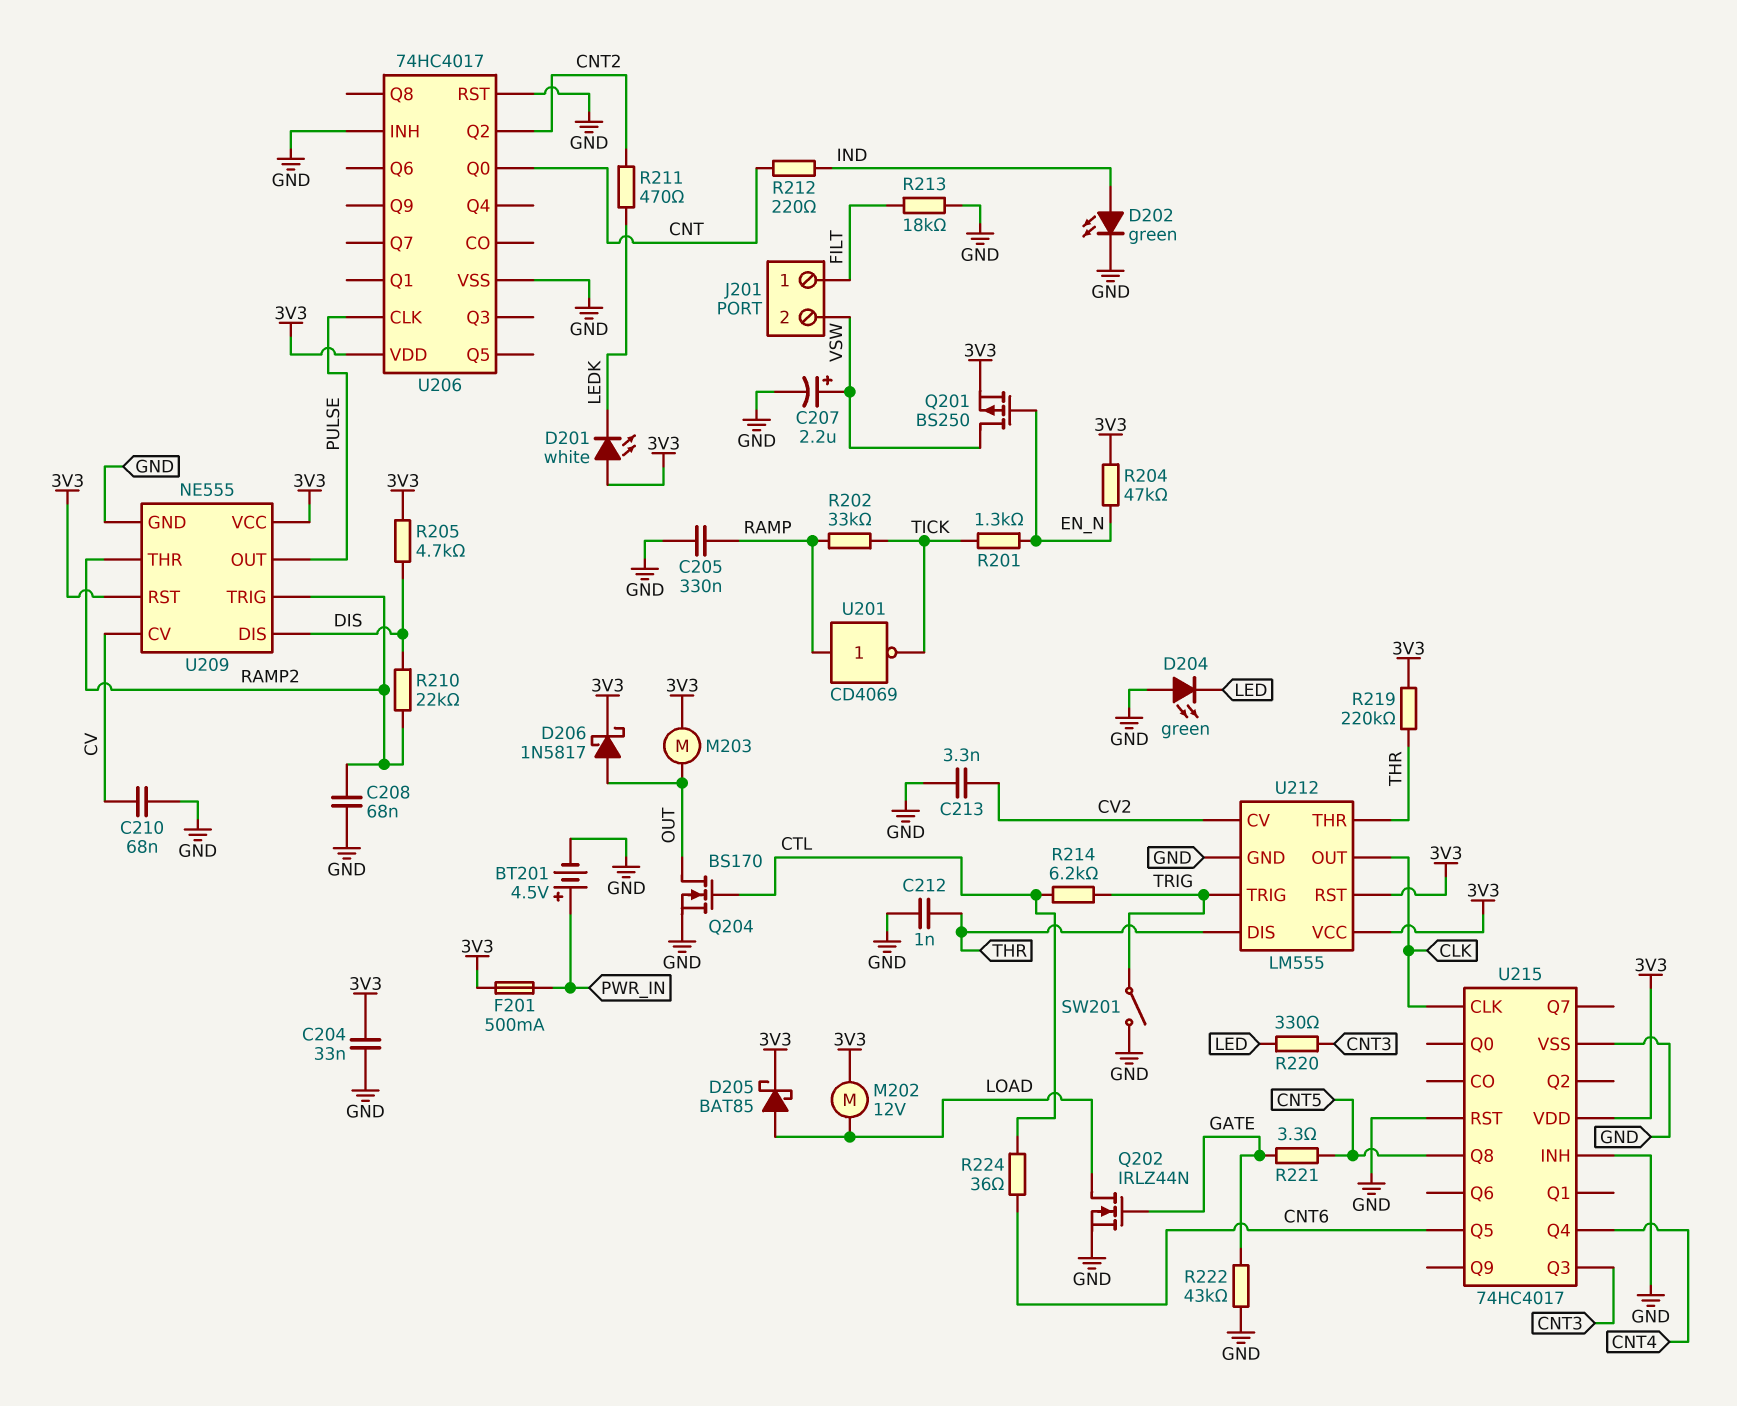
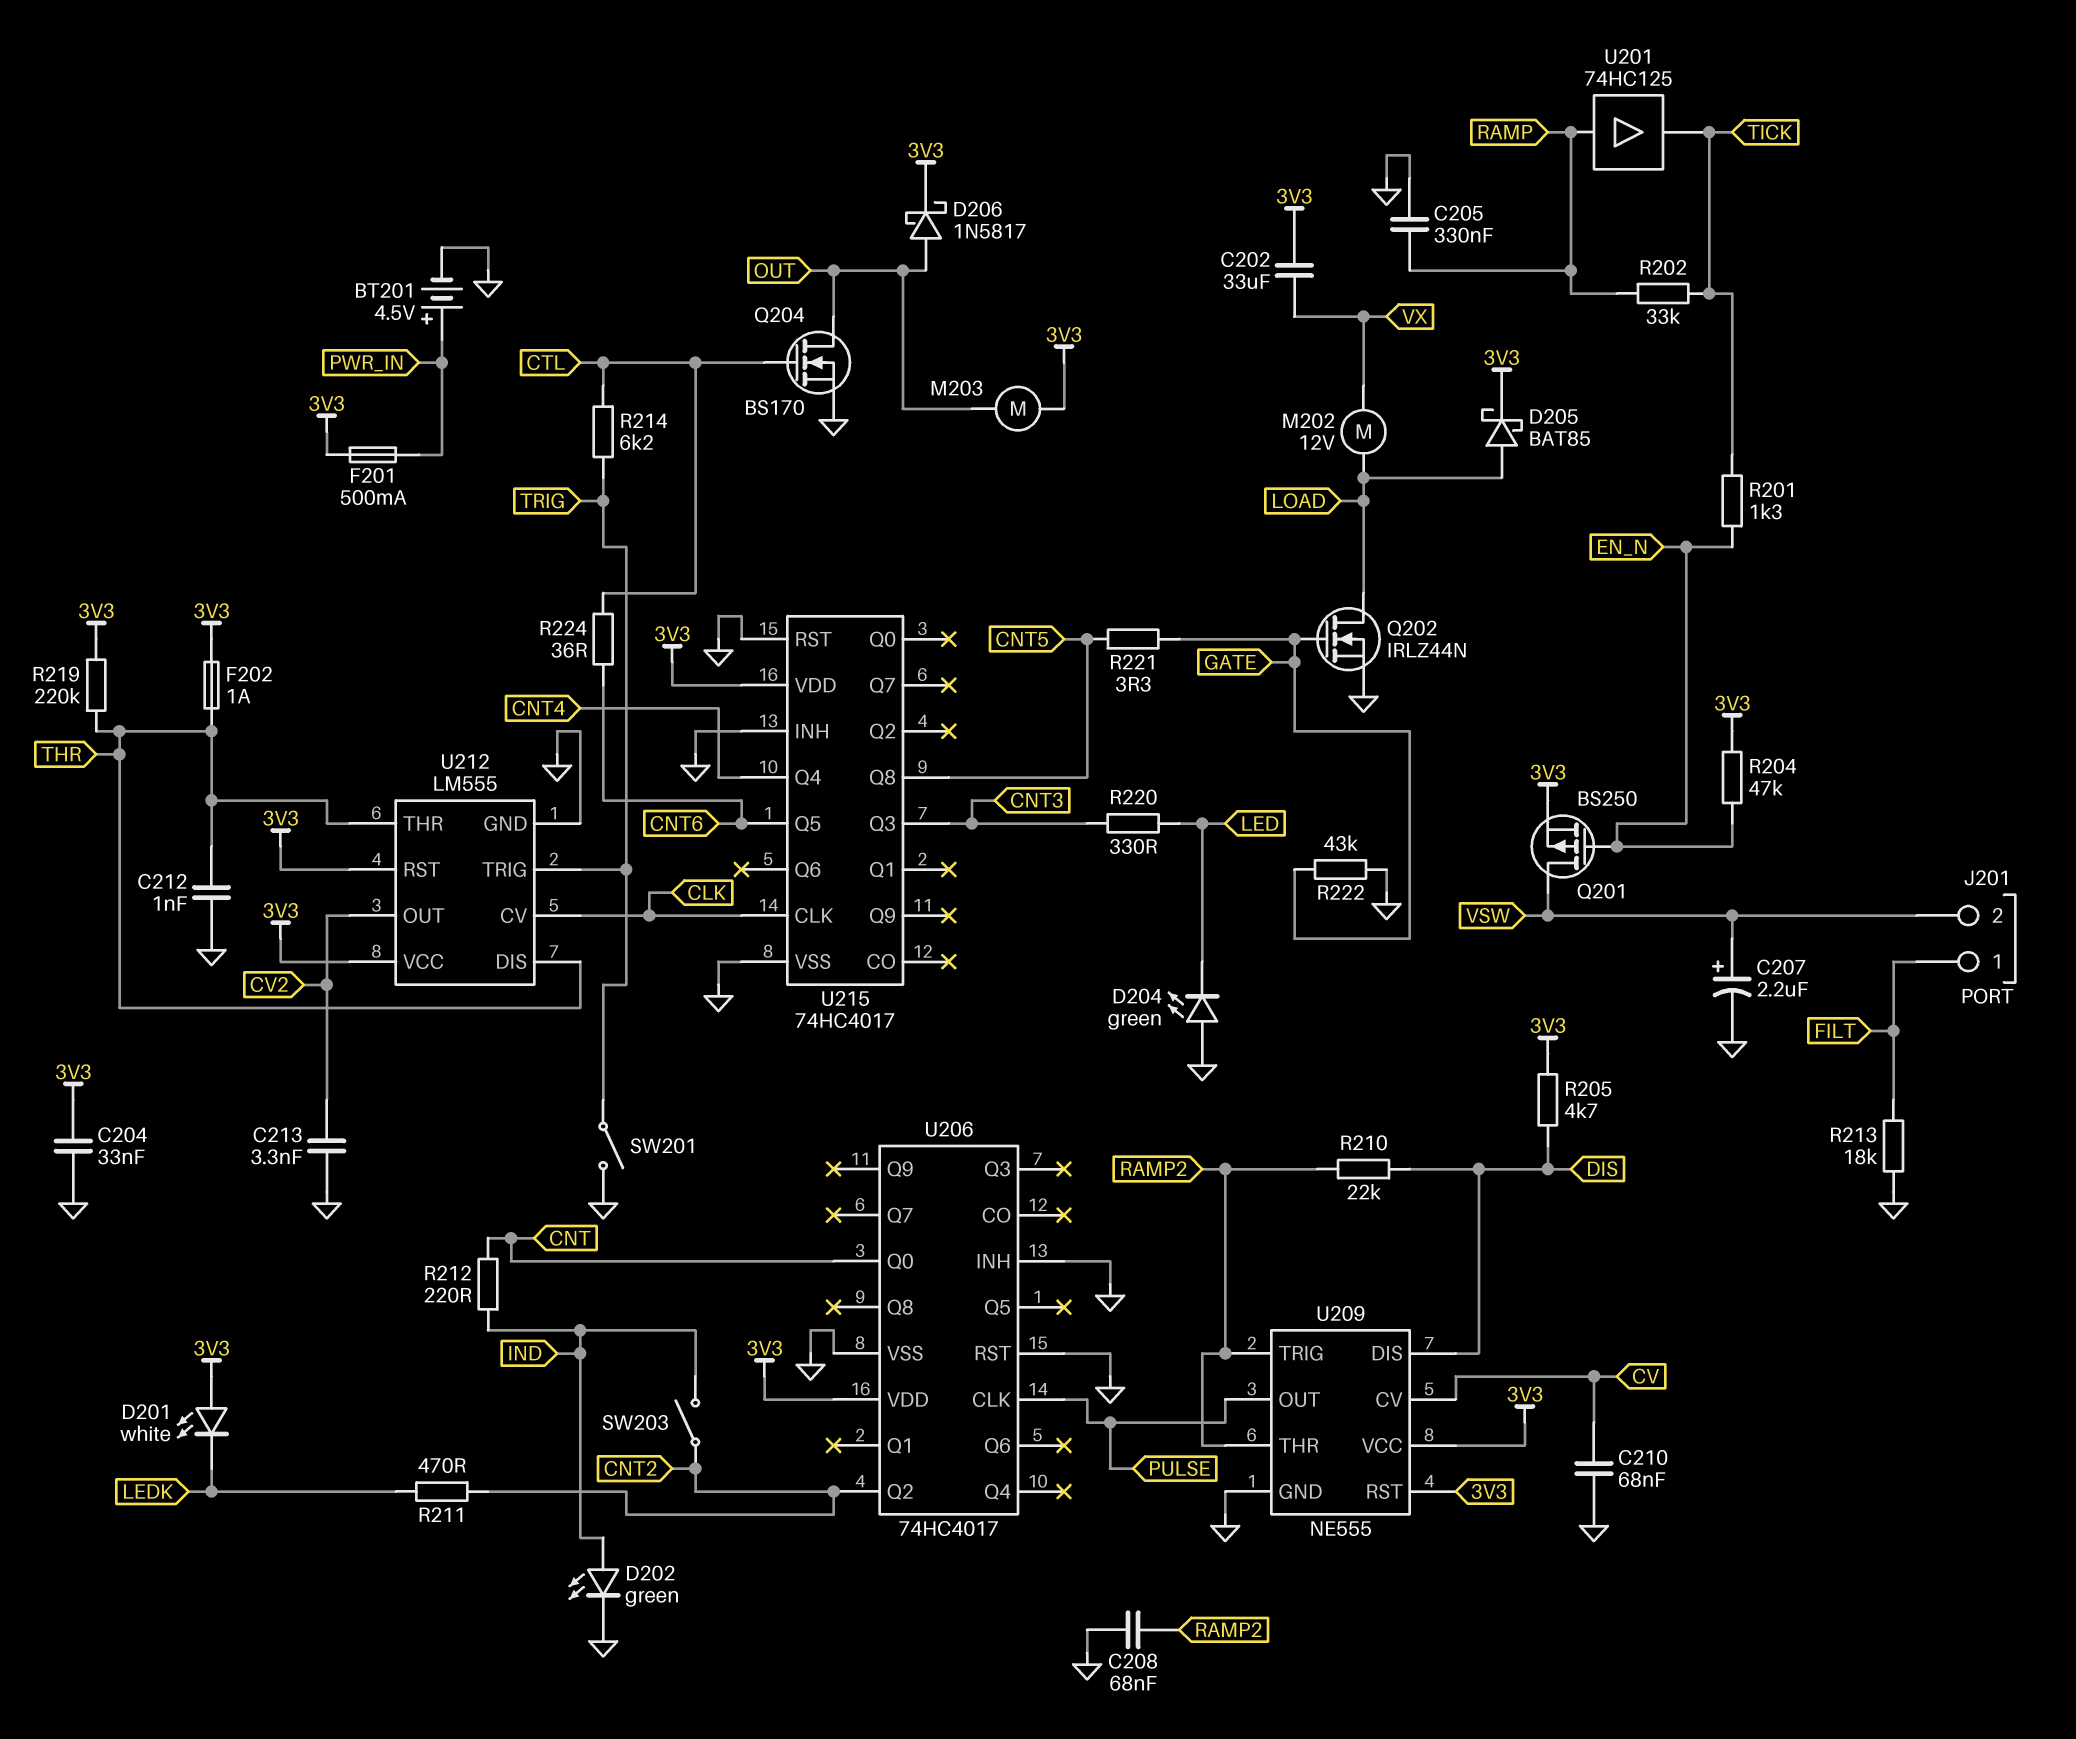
C202: none -> 33uF (3V3, VX)
F202: none -> 1A (3V3, THR)
M202: motor 12V (3V3, LOAD) -> motor 12V (LOAD, VX)
SW203: none -> switch (CNT2, IND)
U201: NOT CD4069 (in RAMP, out TICK) -> buffer 74HC125 (in RAMP, out TICK)
U212 pin CV: CV2 -> CLK
U212 pin OUT: CLK -> CV2

